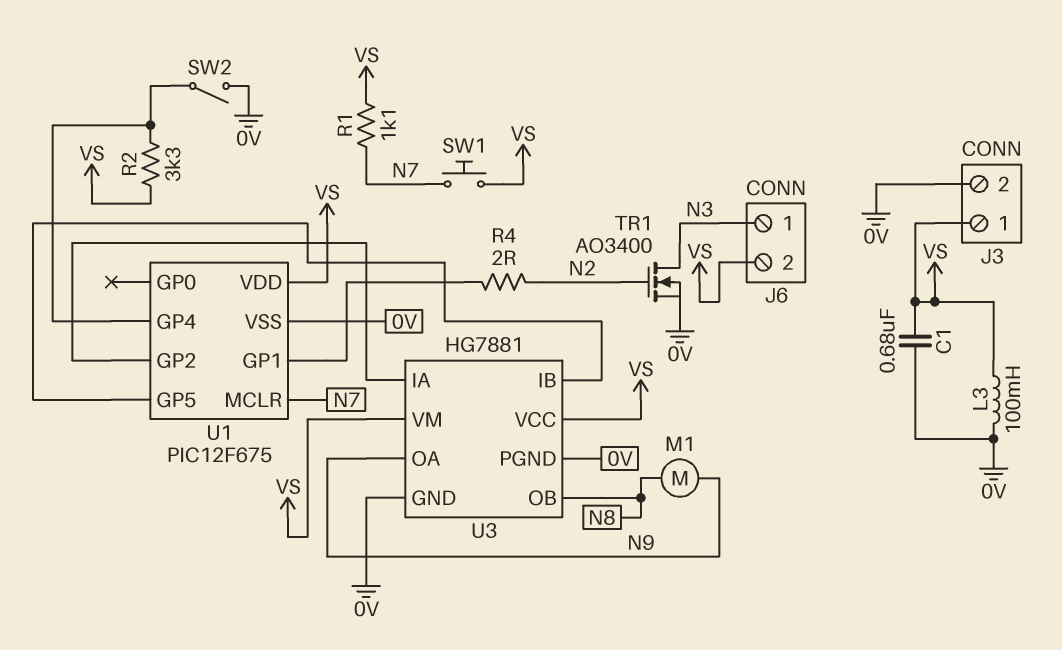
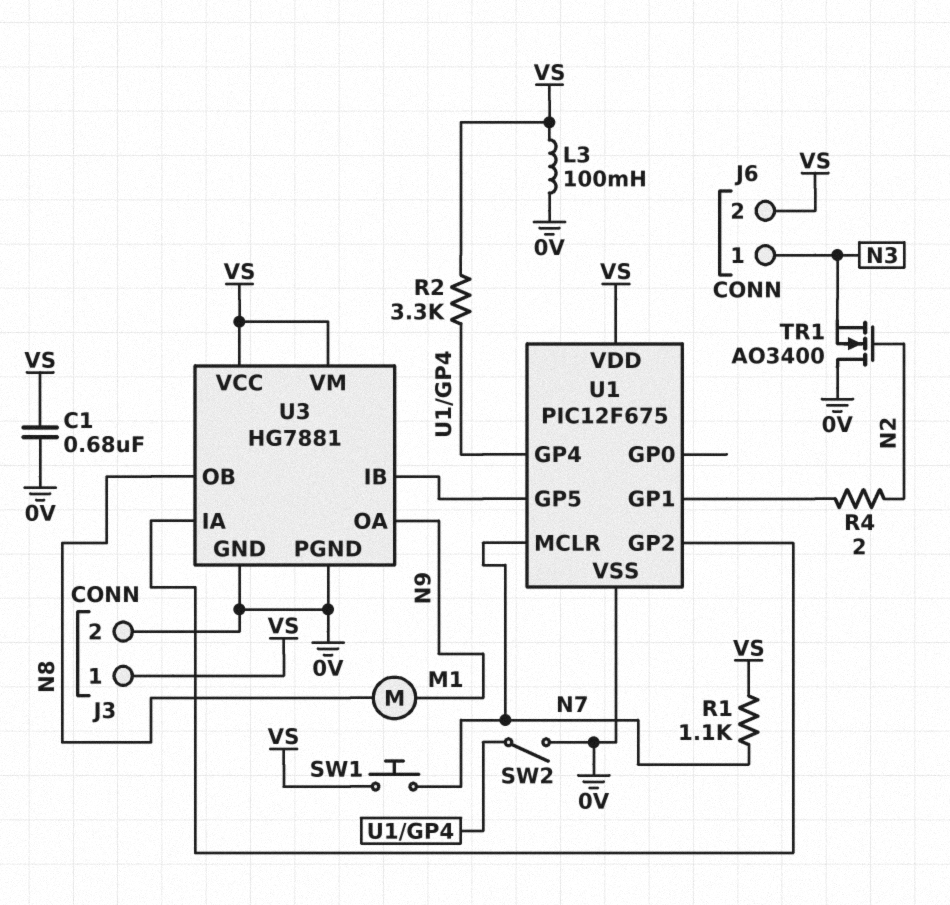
TR1: NMOS AO3400 (G N2, D N3, S 0V) -> NMOS AO3400 (G N2, D 0V, S N3)

